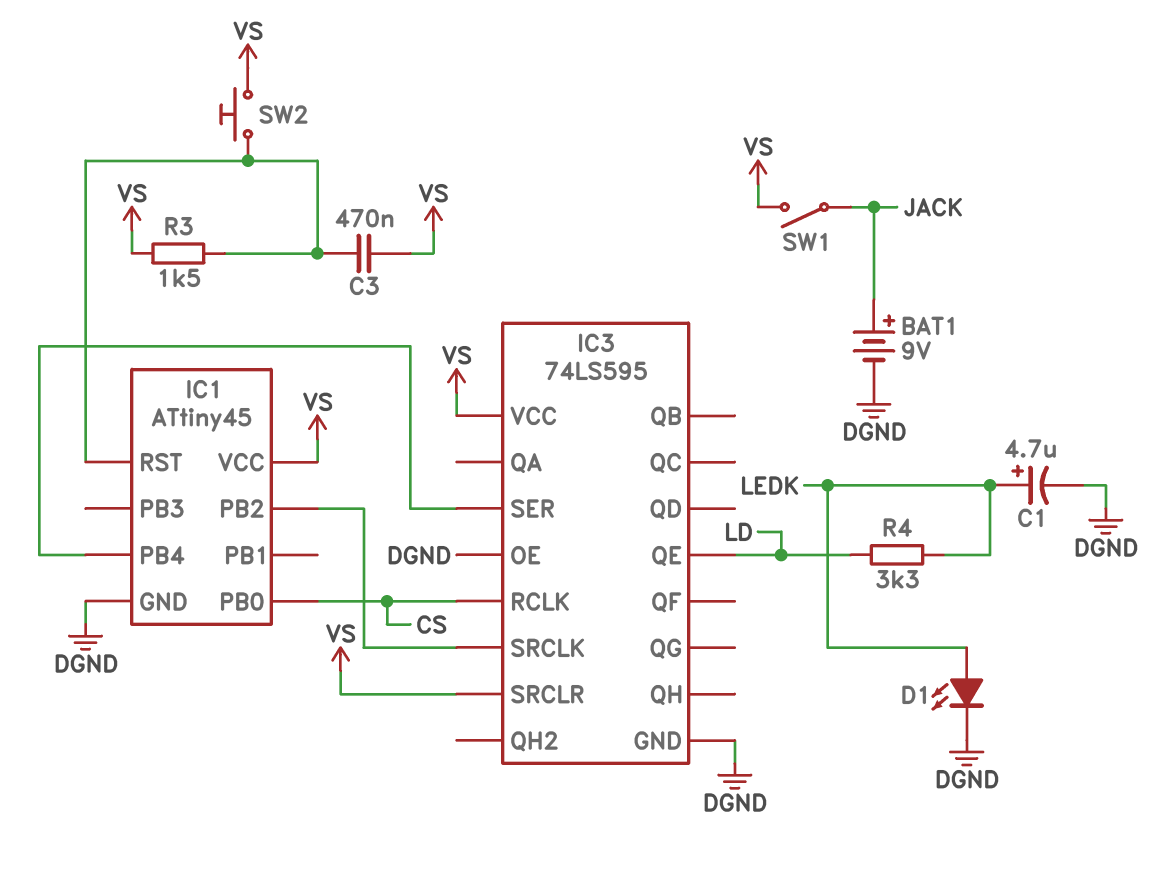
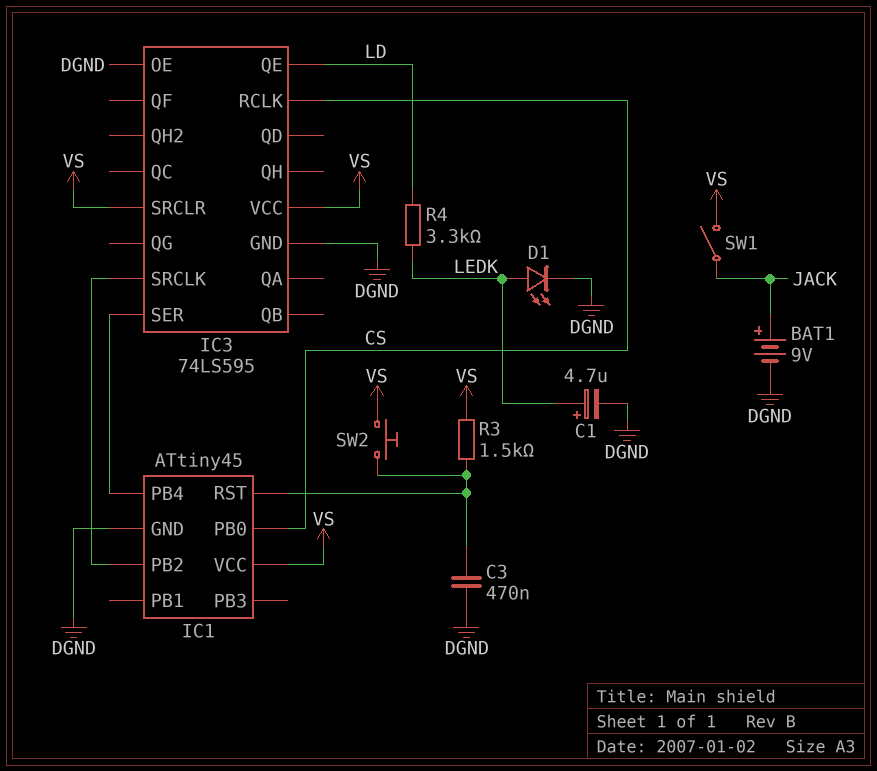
C3: 470nF (IC1/RST, VS) -> 470nF (DGND, IC1/RST)

